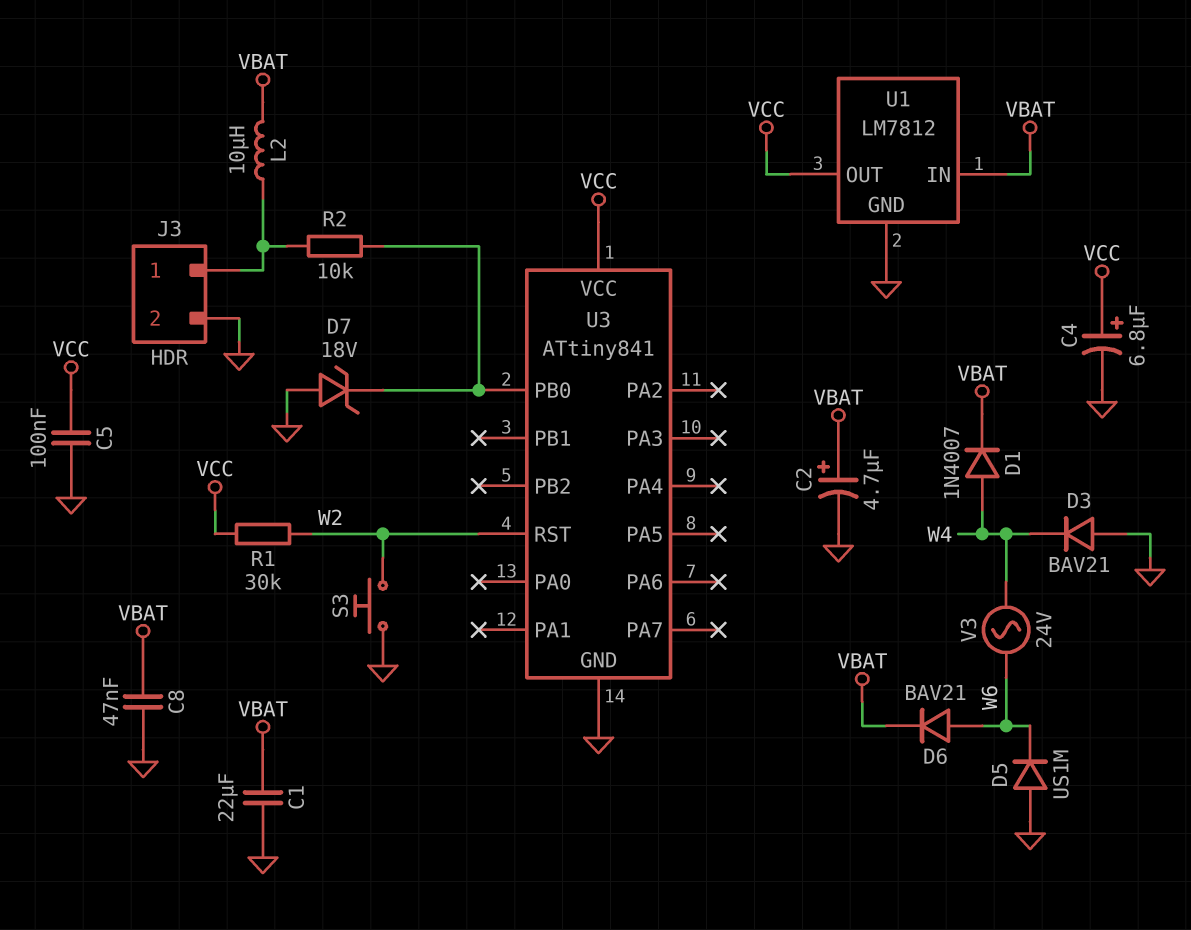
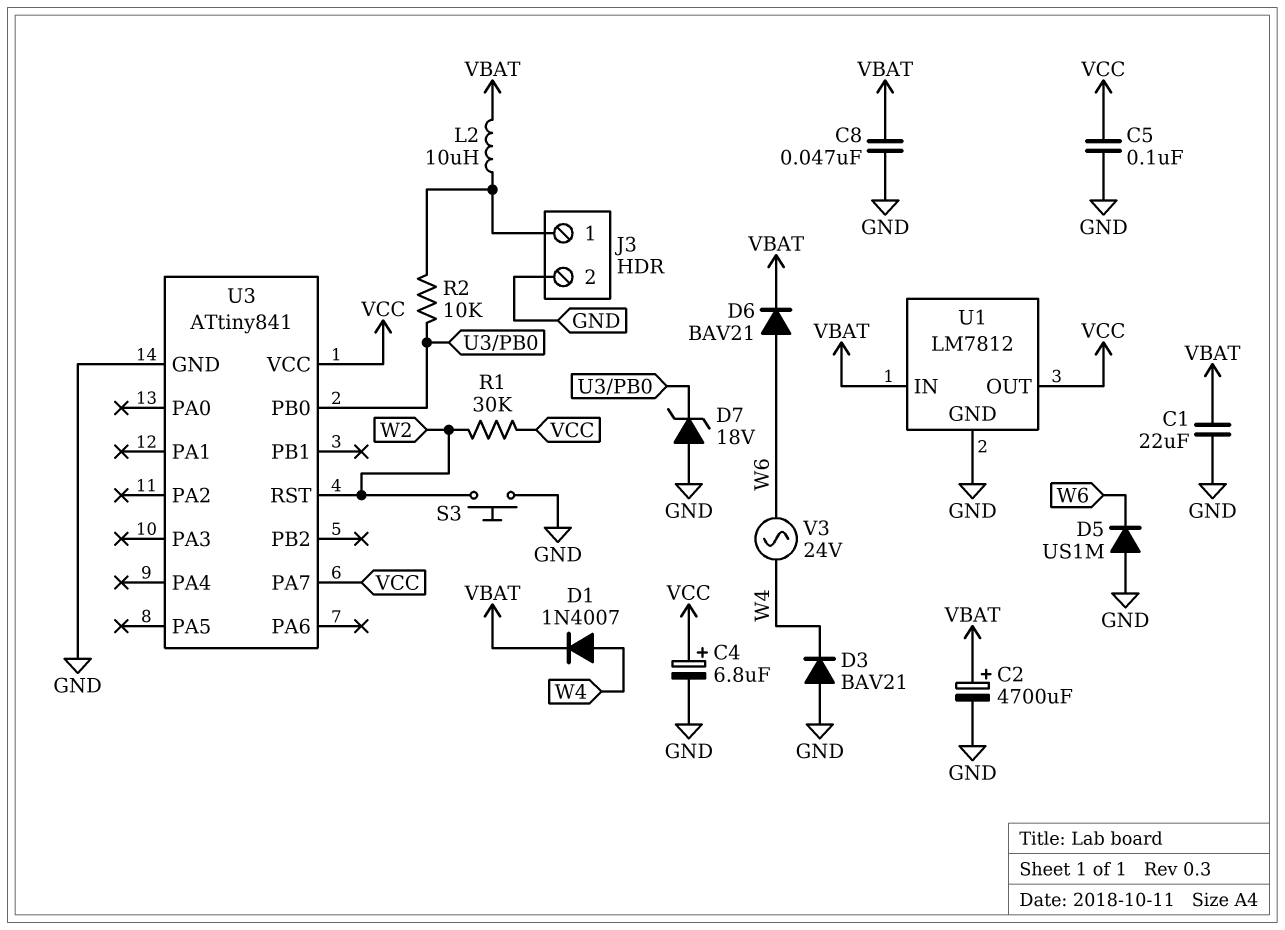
C2: 4.7uF (plus VBAT, minus GND) -> 4700uF (plus VBAT, minus GND)
U3 pin PA7: none -> VCC

